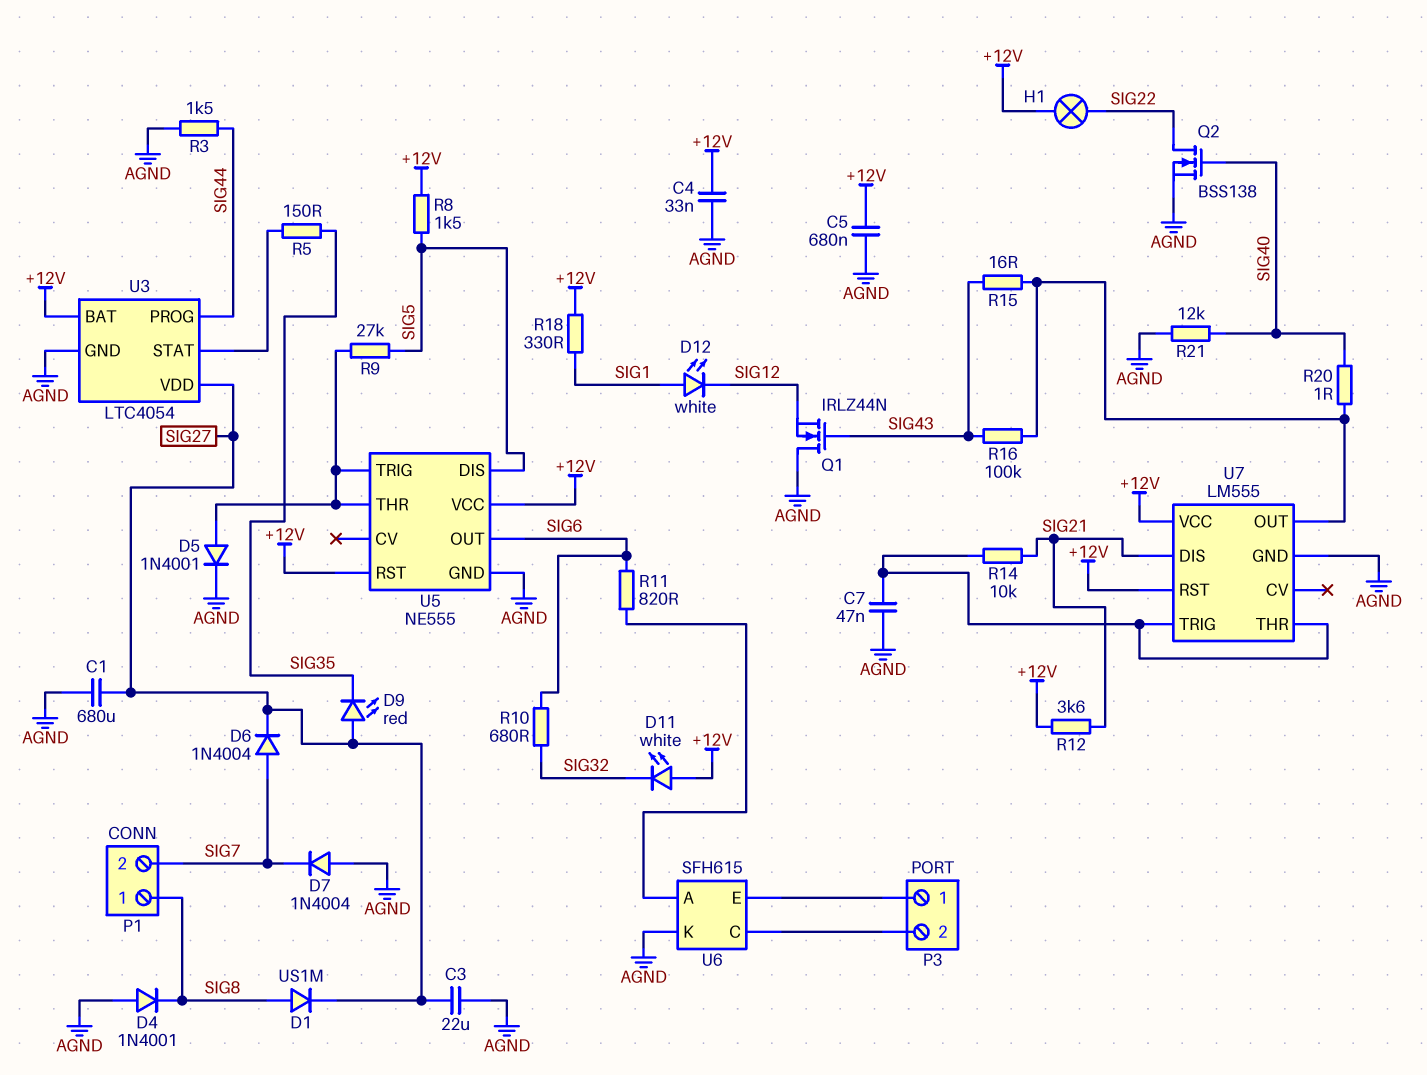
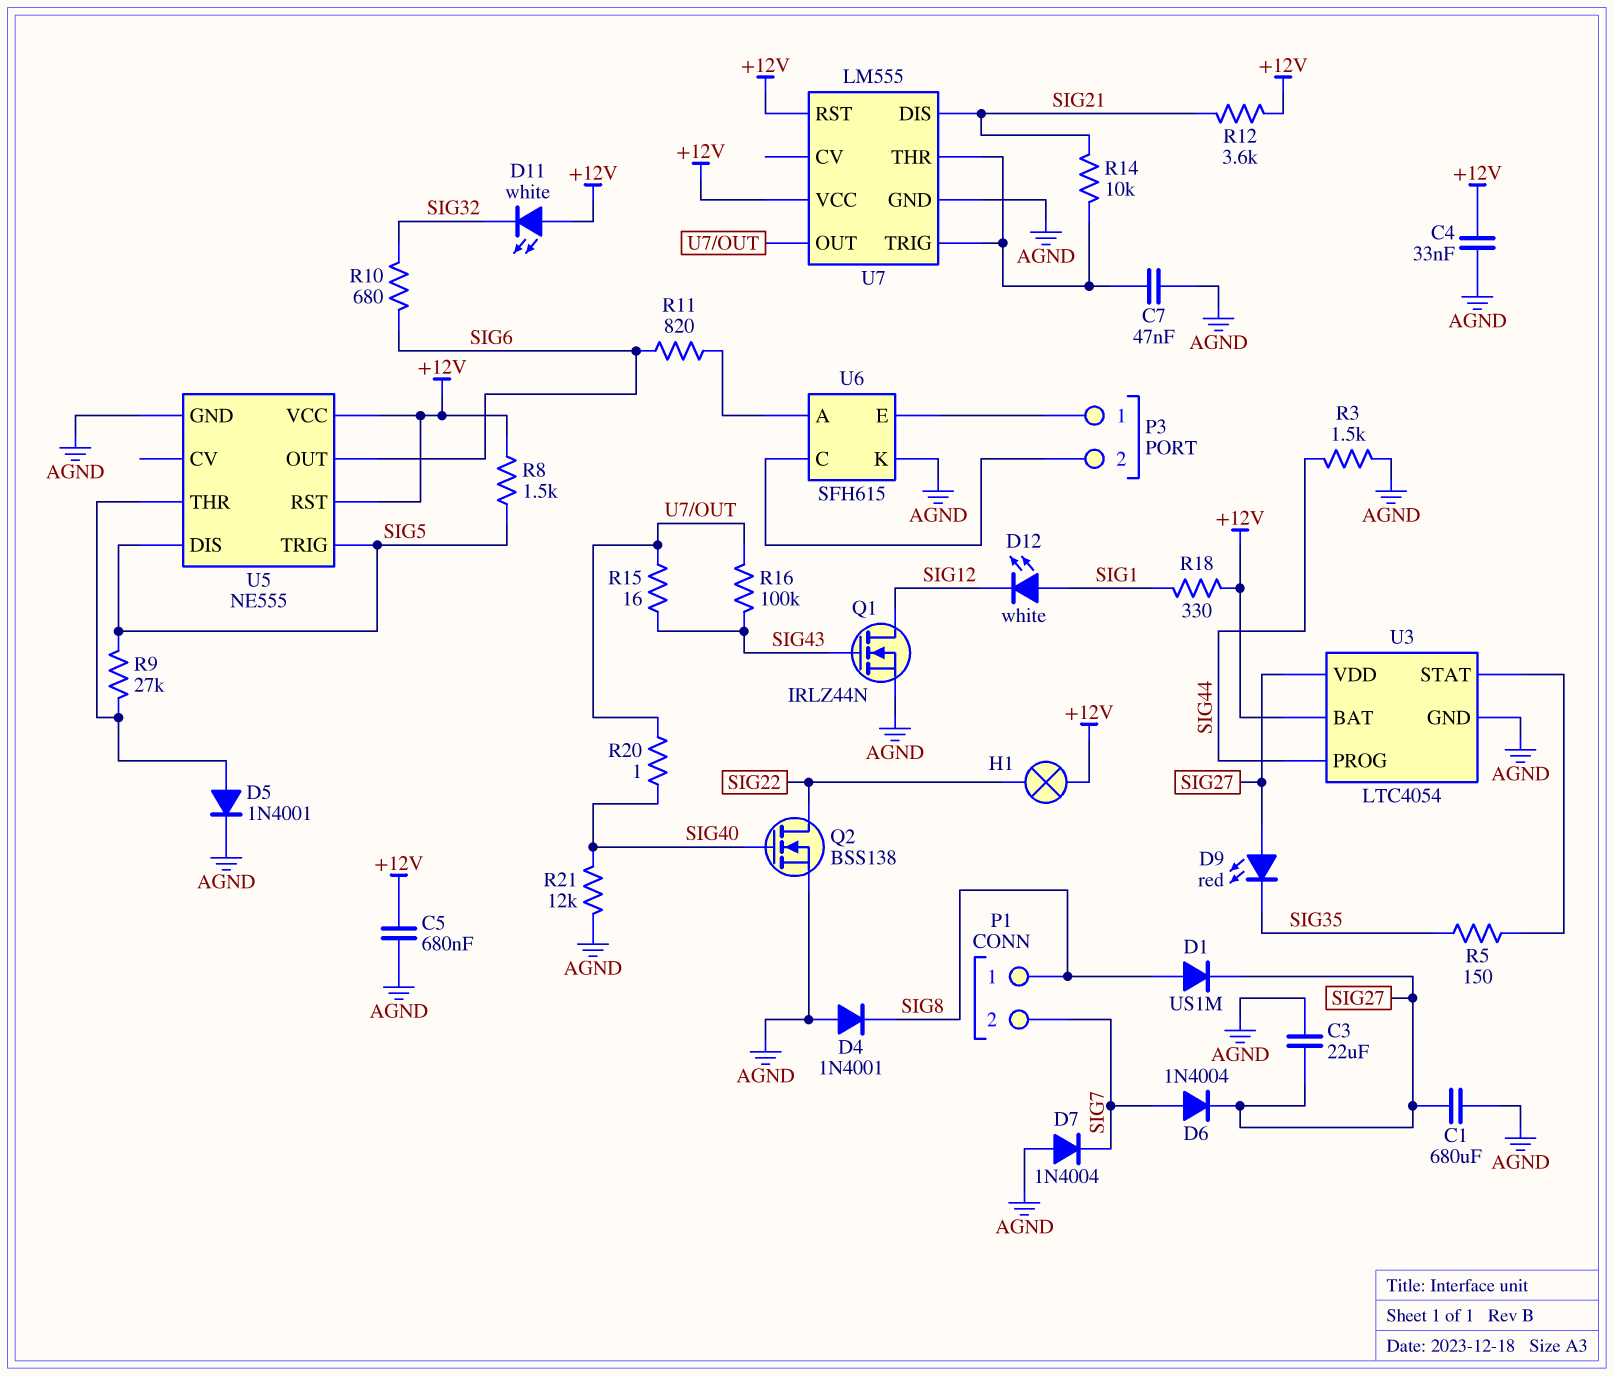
Q1: NMOS IRLZ44N (G SIG43, D AGND, S SIG12) -> NMOS IRLZ44N (G SIG43, D SIG12, S AGND)
U5 pin TRIG: U5/THR -> SIG5

